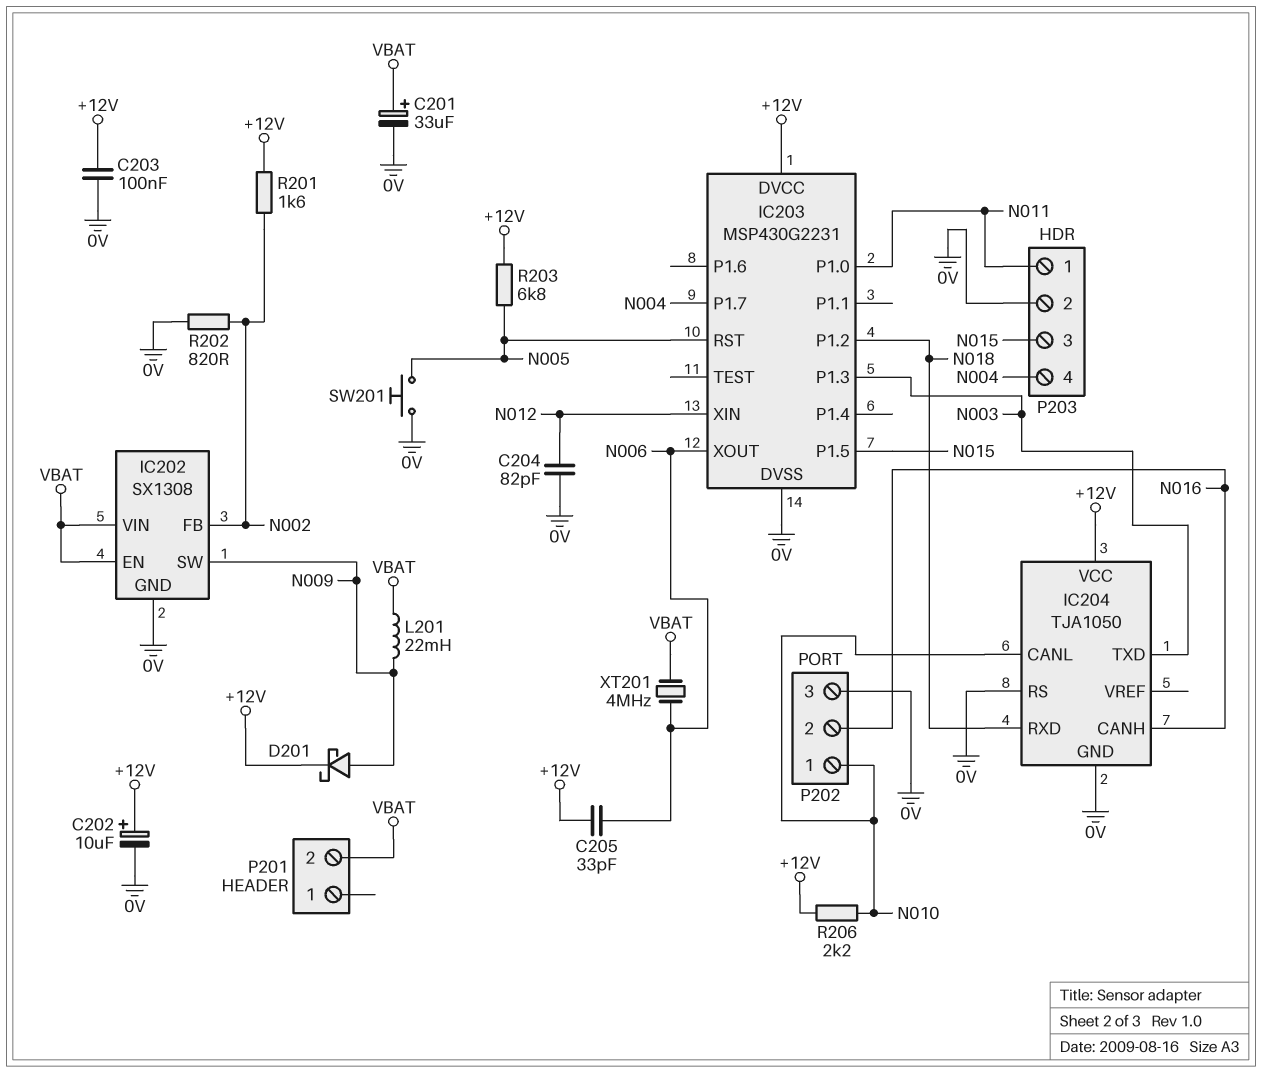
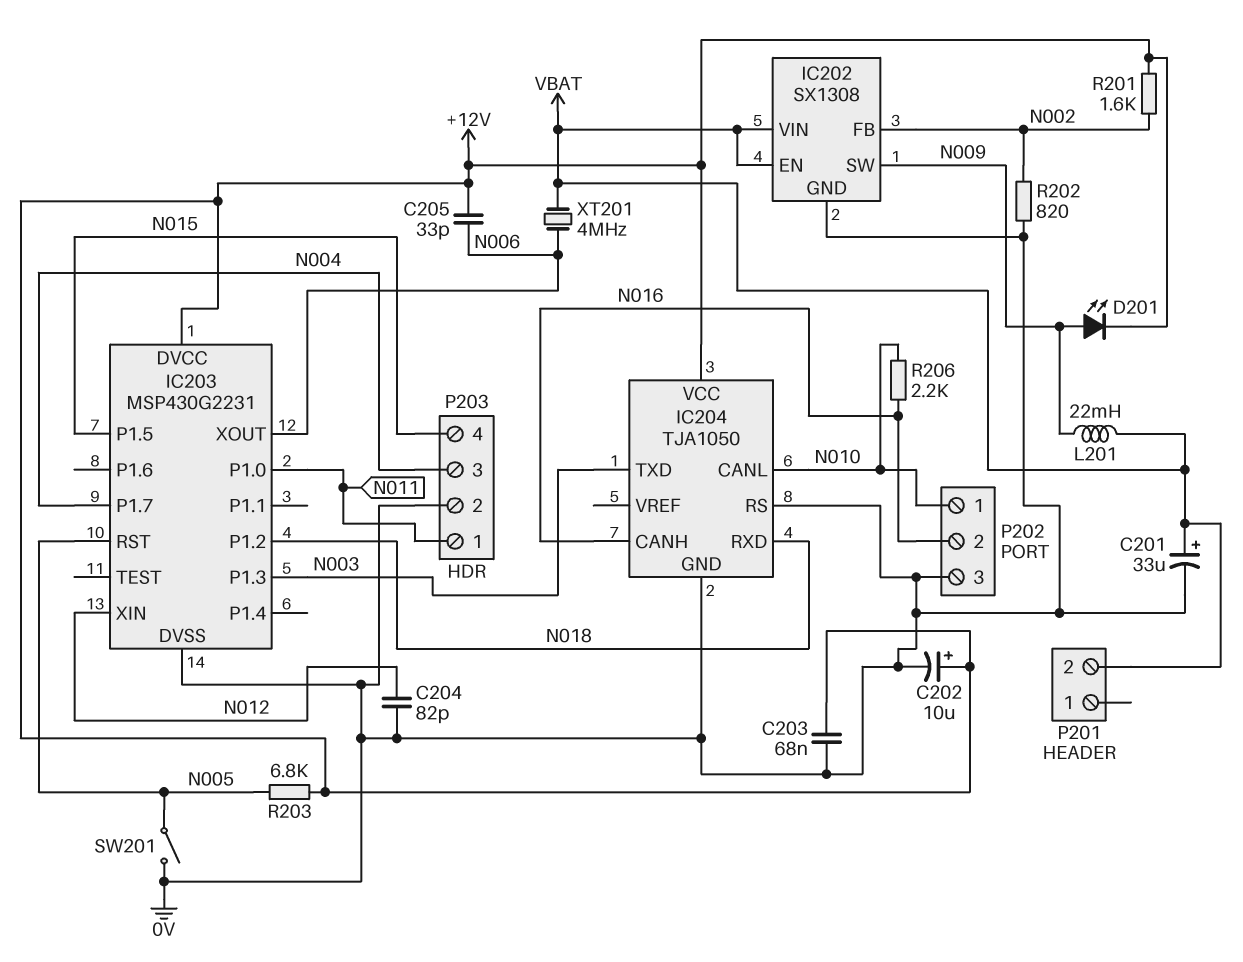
C203: 100nF (+12V, 0V) -> 68nF (+12V, 0V)
D201: schottky (A N009, K +12V) -> LED (A N009, K +12V)
P203 pin 3: N015 -> N004
P203 pin 4: N004 -> N015
R206: 2.2k (+12V, N010) -> 2.2k (N010, N016)
SW201: button (0V, N005) -> switch (0V, N005)

